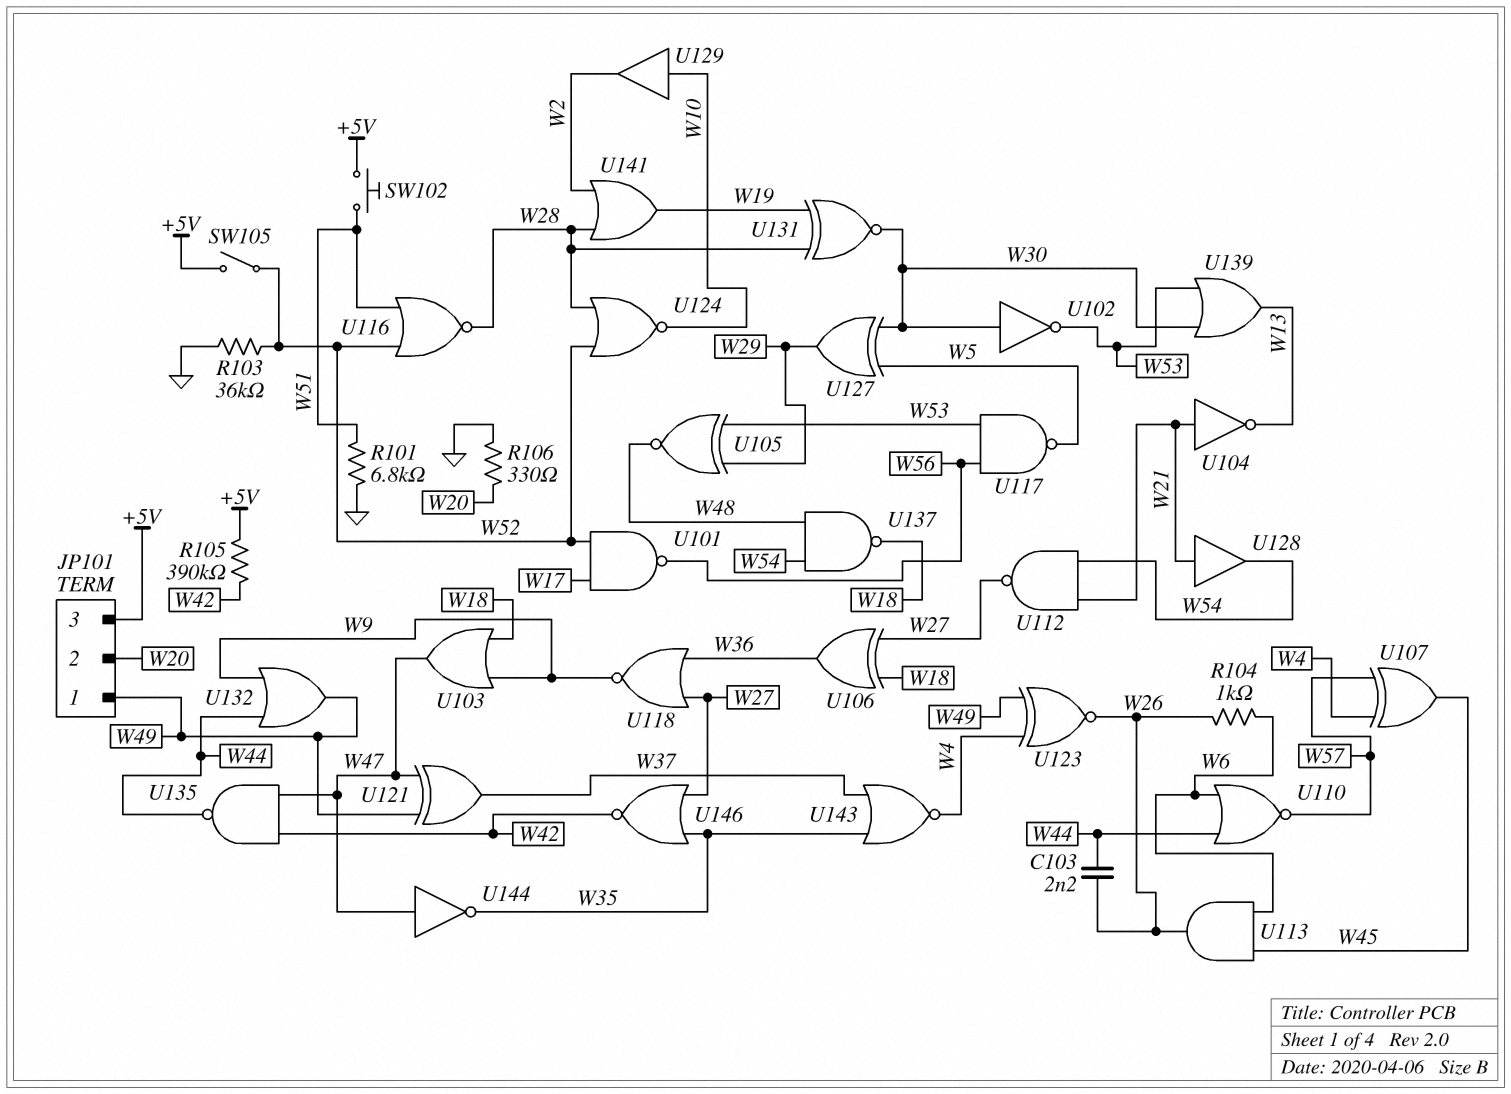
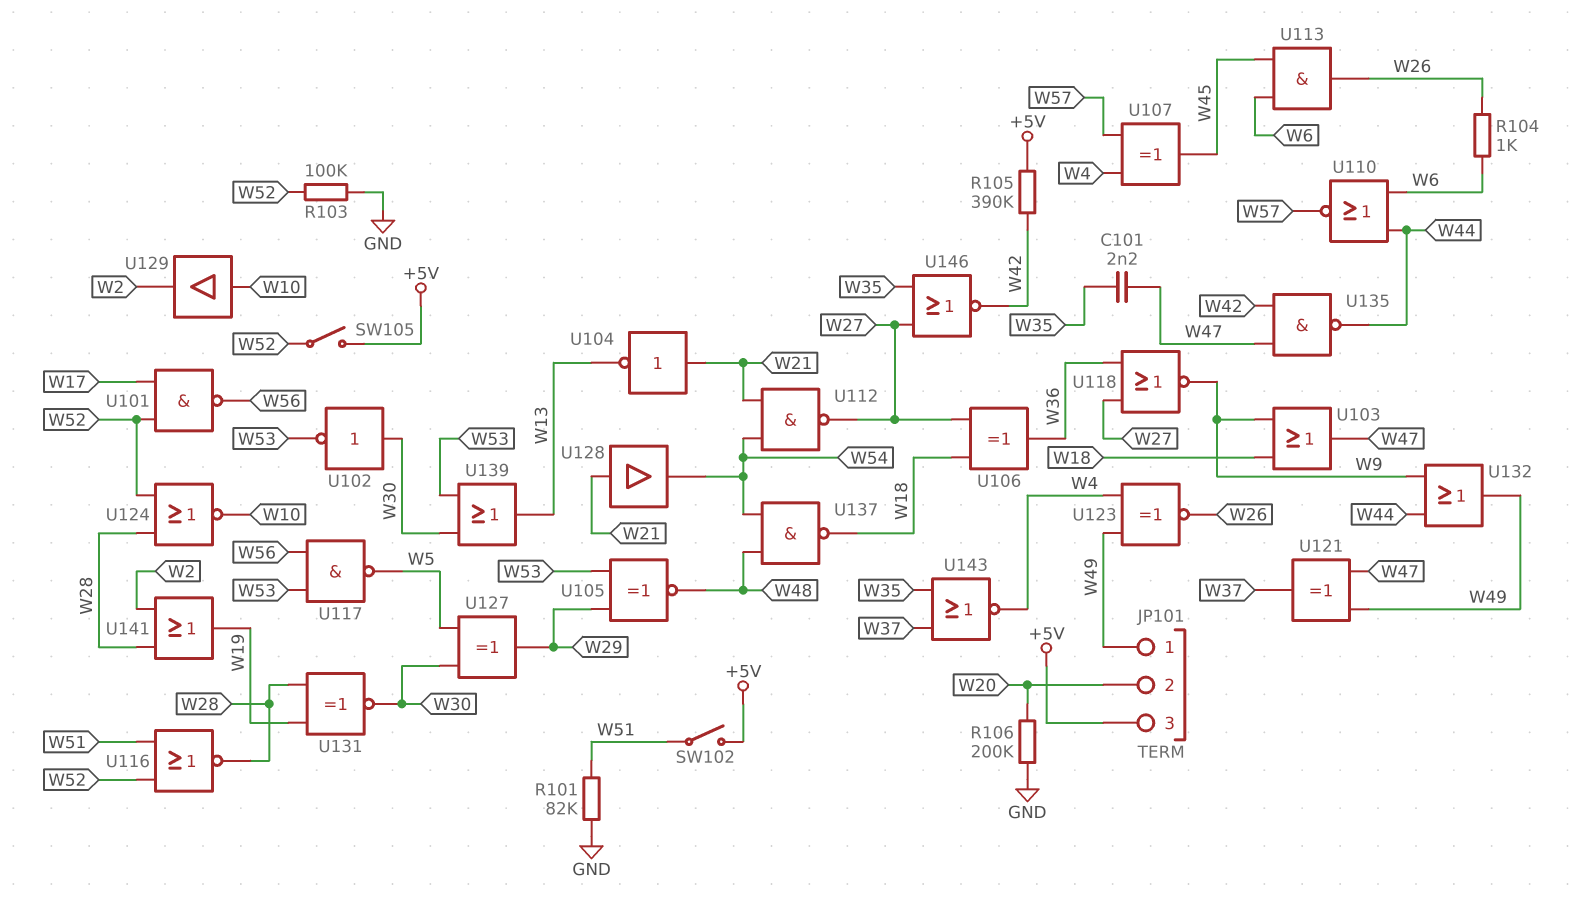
C101: none -> 2.2nF (W35, W47)
C103: 2.2nF (W26, W44) -> none
R101: 6.8k (GND, W51) -> 82k (GND, W51)
R103: 36k (GND, W52) -> 100k (GND, W52)
R106: 330 (GND, W20) -> 200k (GND, W20)
SW102: button (+5V, W51) -> switch (+5V, W51)
U144: NOT (in W47, out W35) -> none

